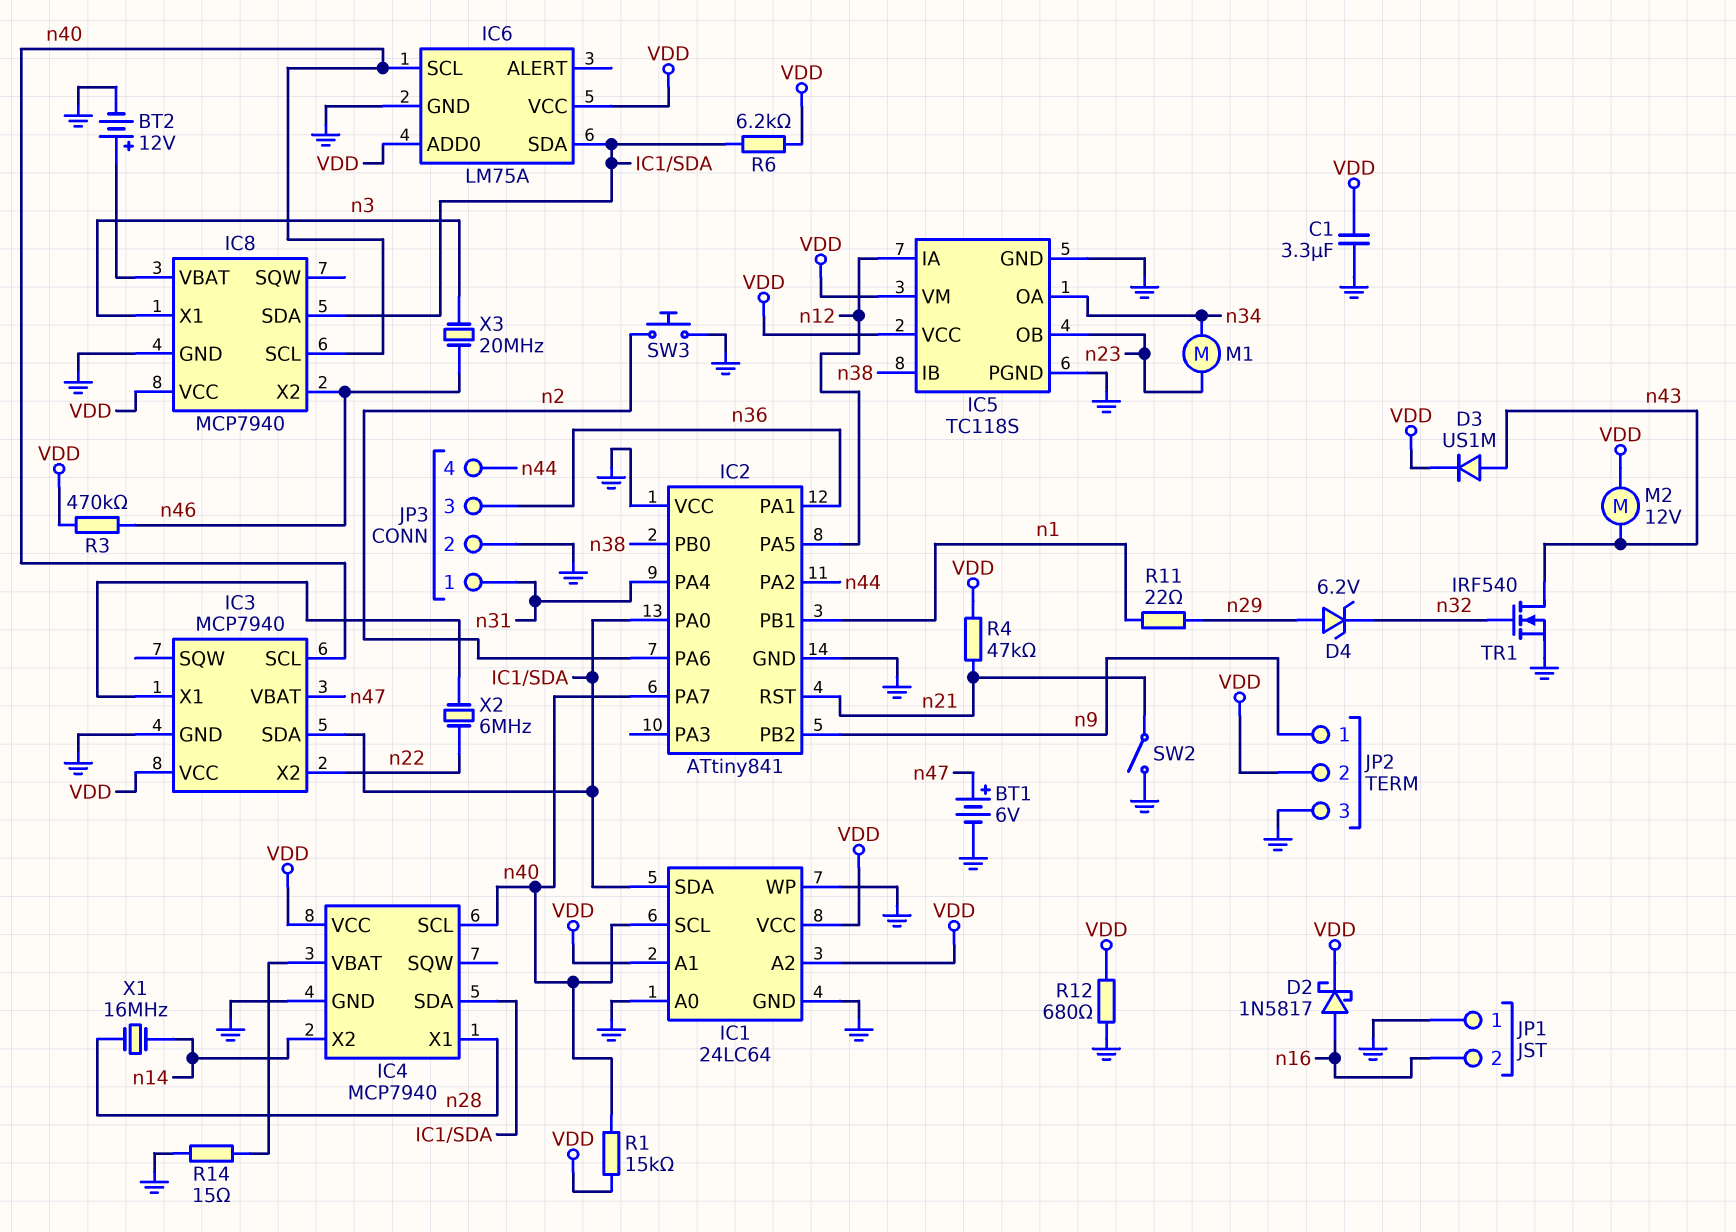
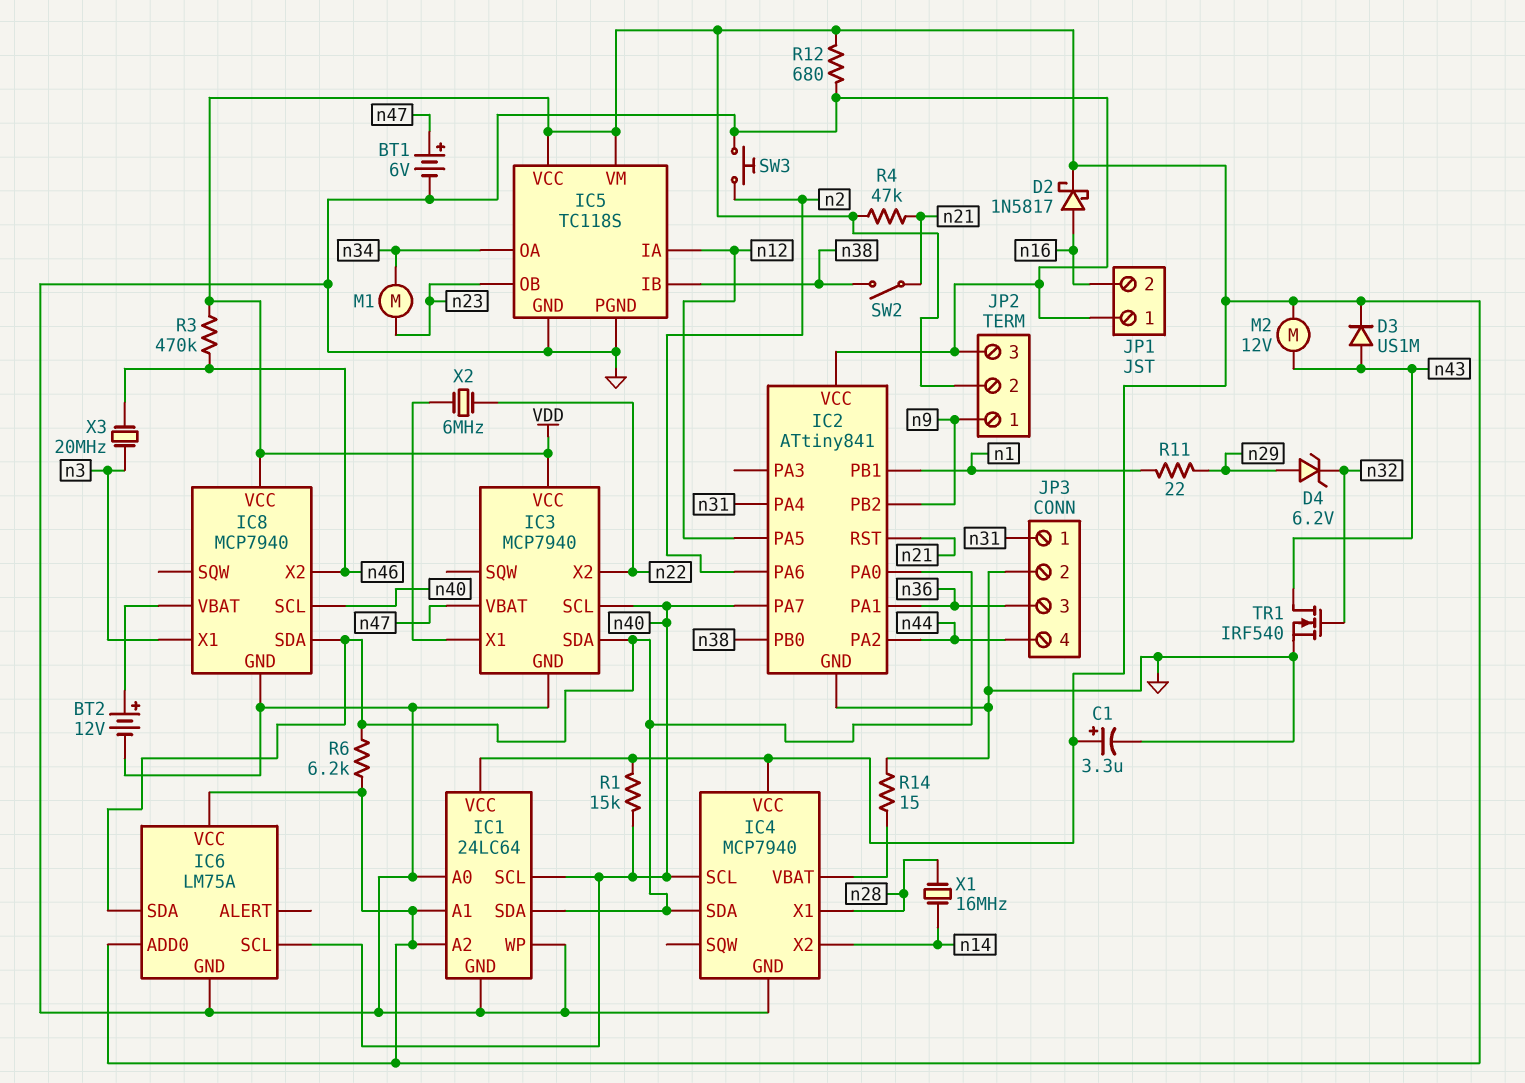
C1: 3.3uF (GND, VDD) -> 3.3uF (plus VDD, minus GND)
SW2: switch (GND, n21) -> switch (n21, n38)

